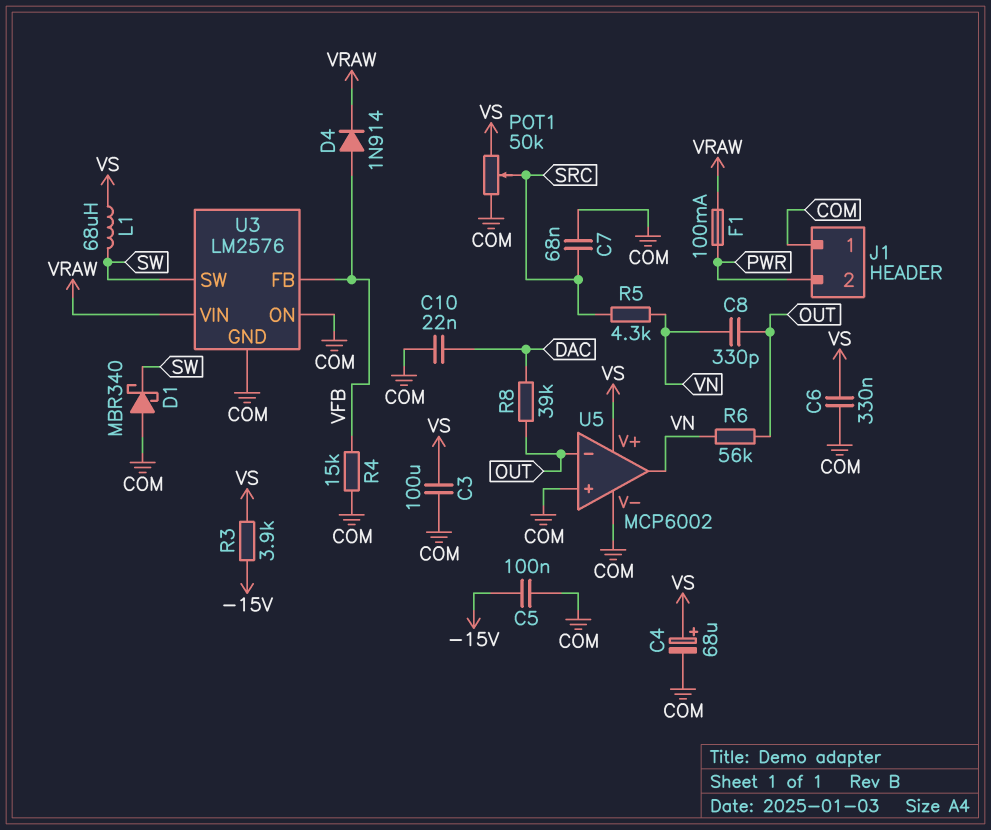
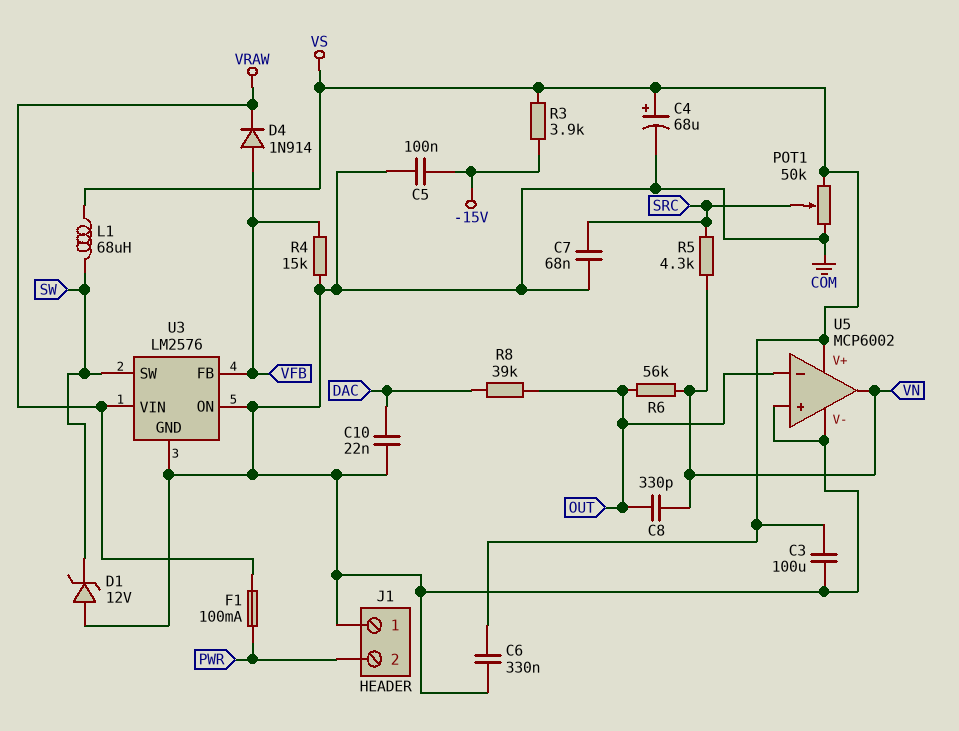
D1: schottky MBR340 (A COM, K SW) -> zener 12V (A COM, K SW)

